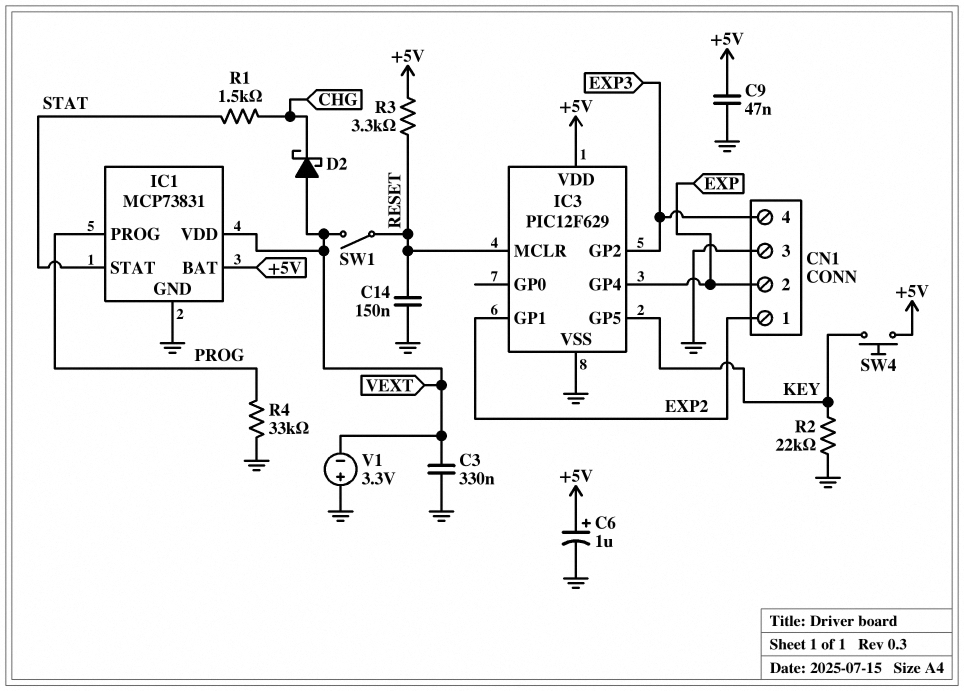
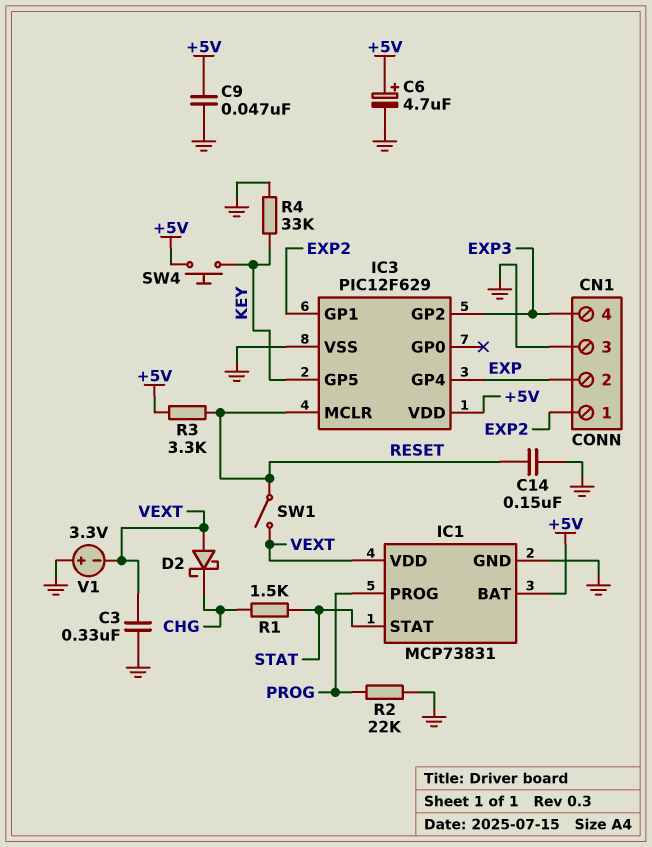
C6: 1uF (plus +5V, minus GND) -> 4.7uF (plus +5V, minus GND)
R2: 22k (GND, KEY) -> 22k (GND, PROG)
R4: 33k (GND, PROG) -> 33k (GND, KEY)

